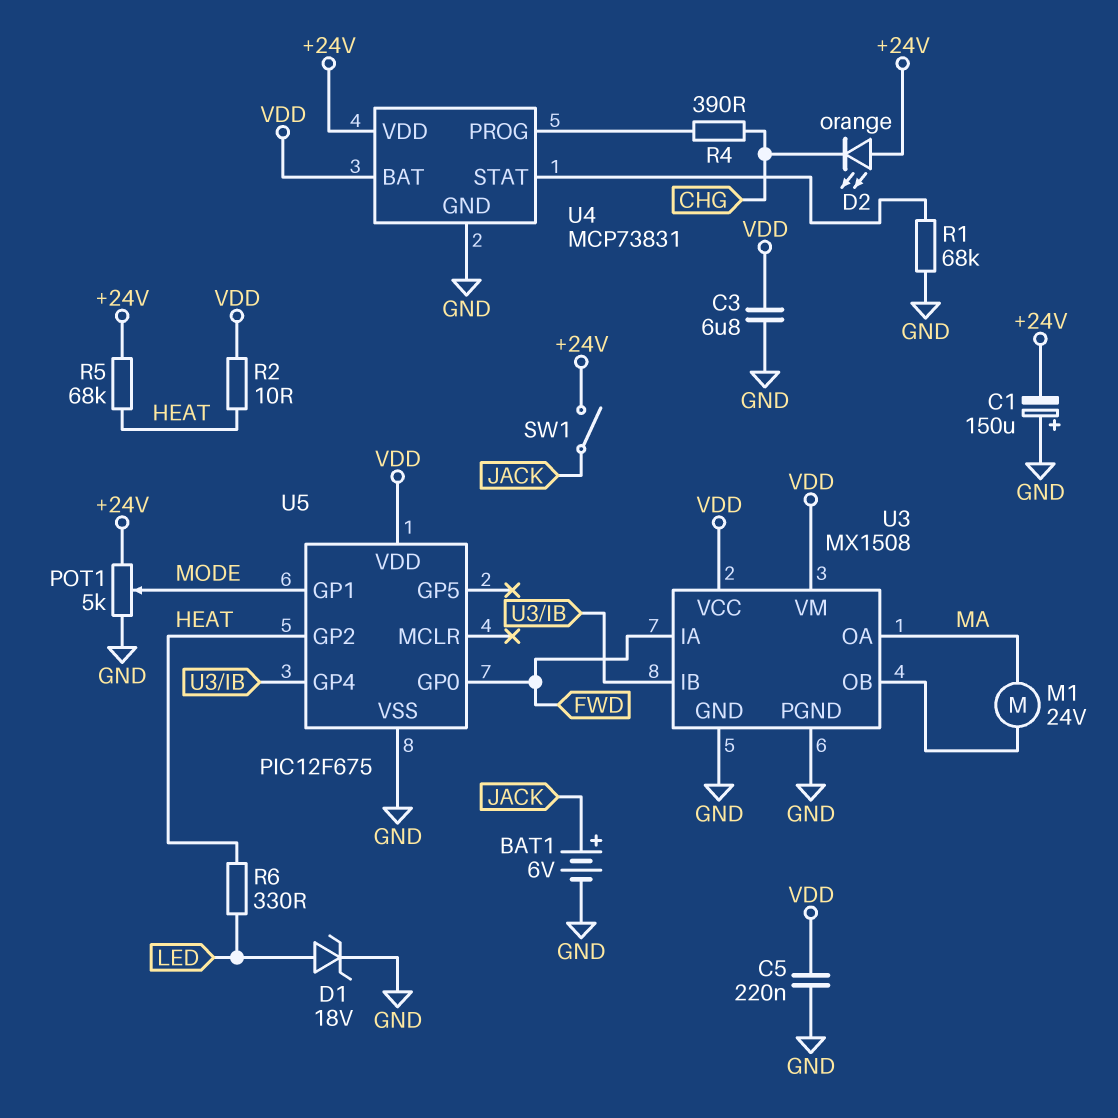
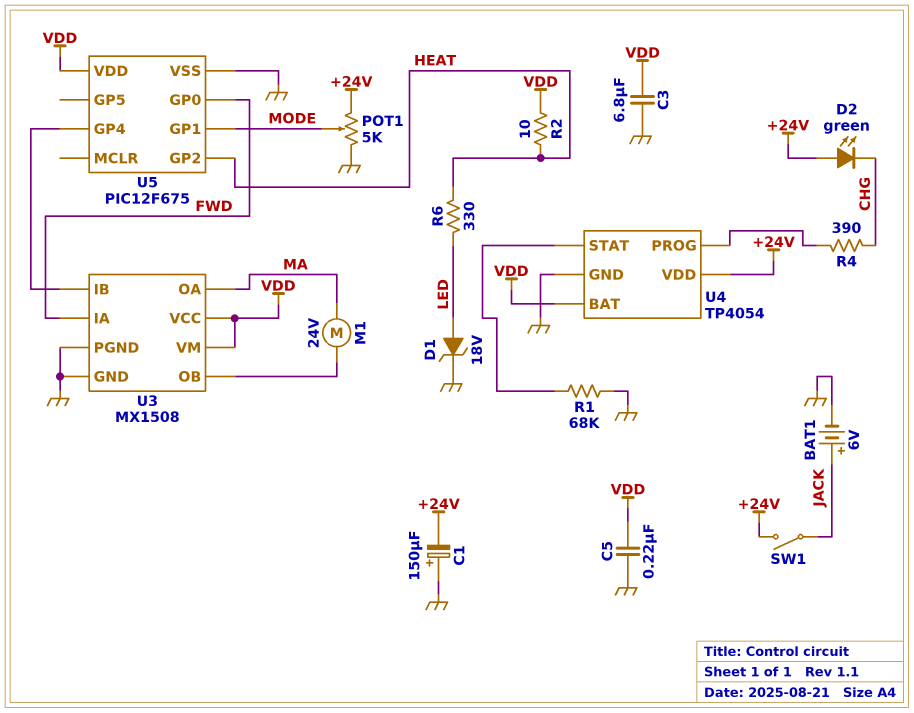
D2: LED orange (A +24V, K CHG) -> LED green (A +24V, K CHG)
R5: 68k (+24V, HEAT) -> none
U4: MCP73831 -> TP4054

